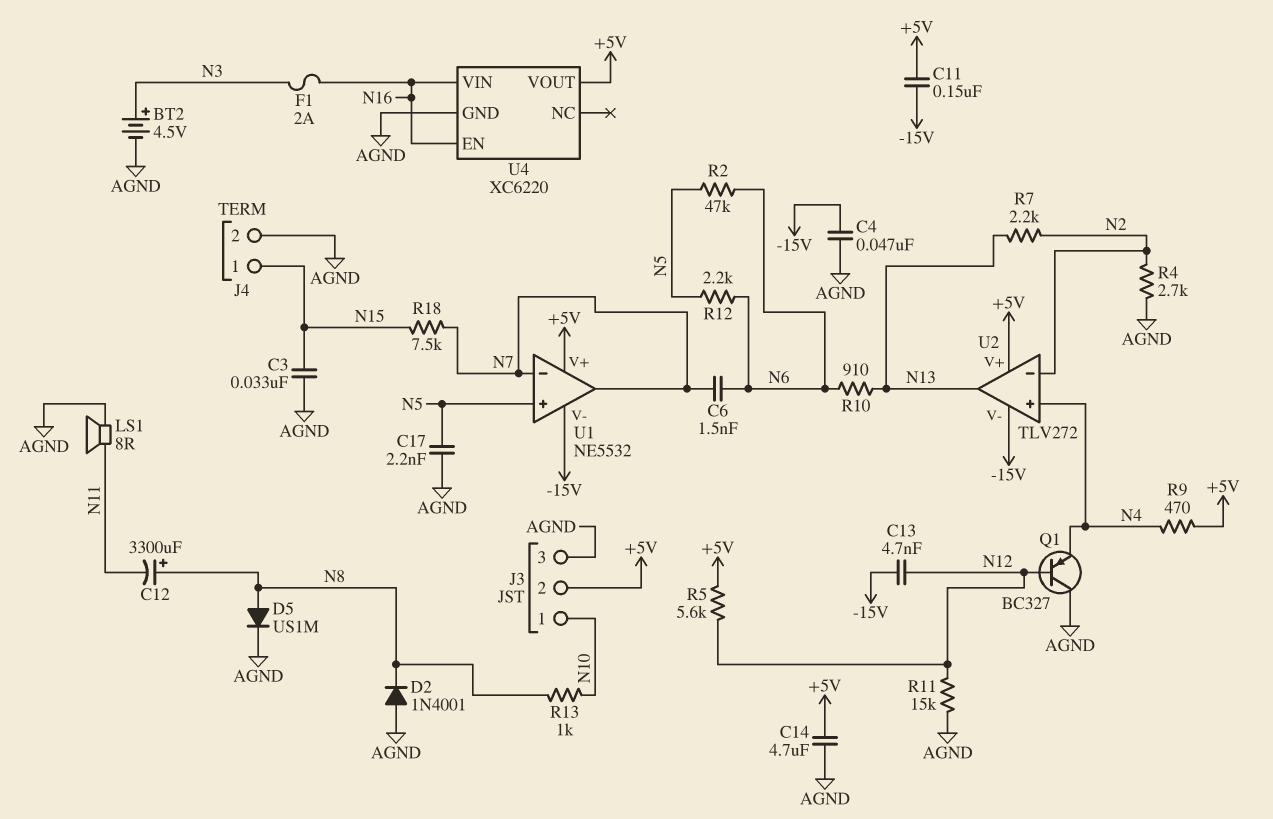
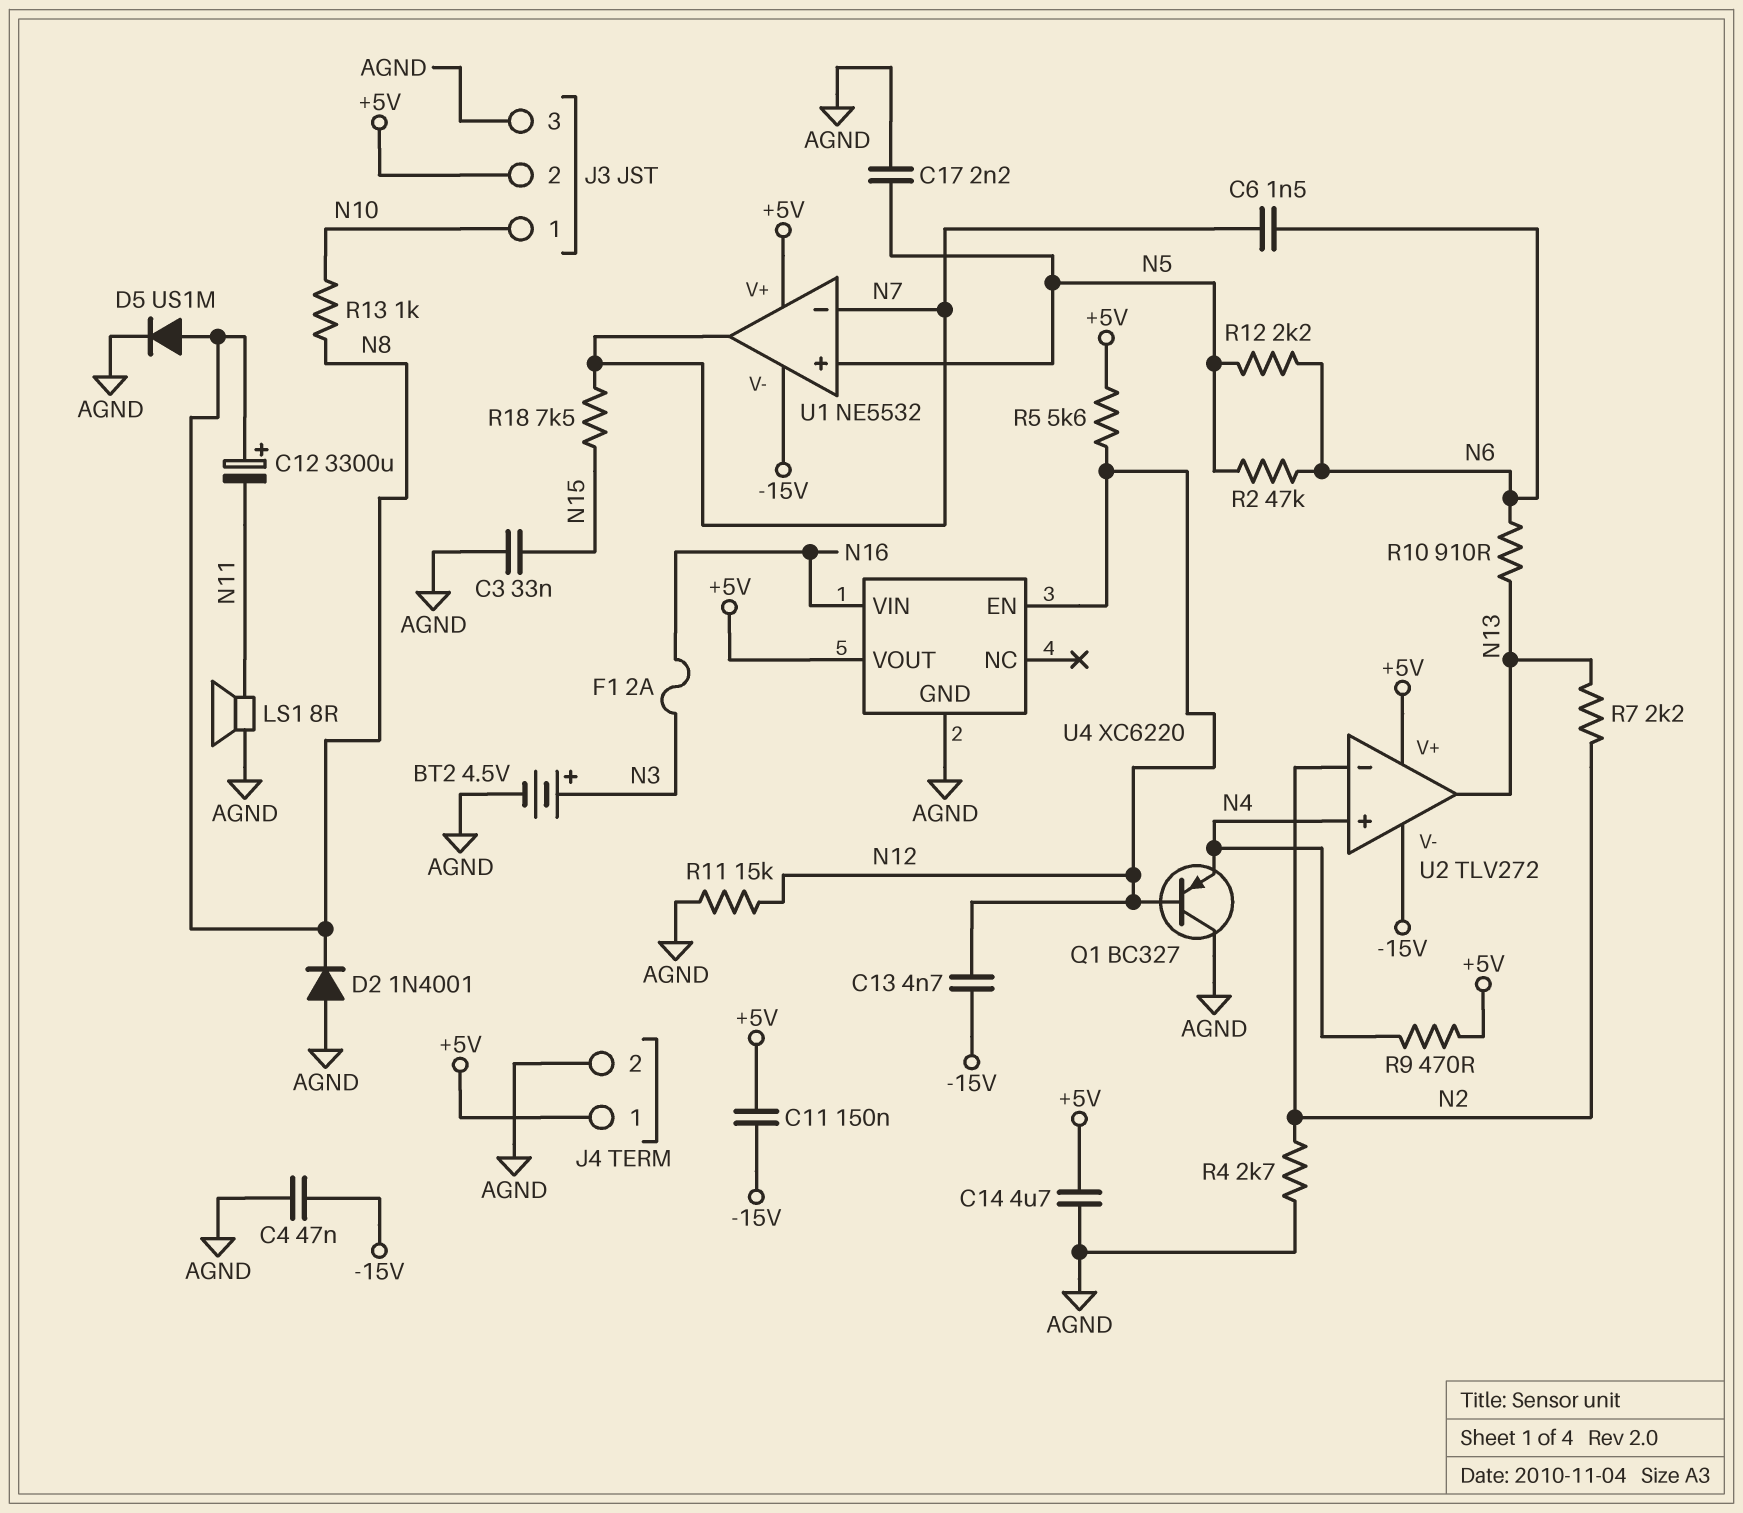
J4 pin 1: N15 -> +5V
U4 pin EN: N16 -> N12

